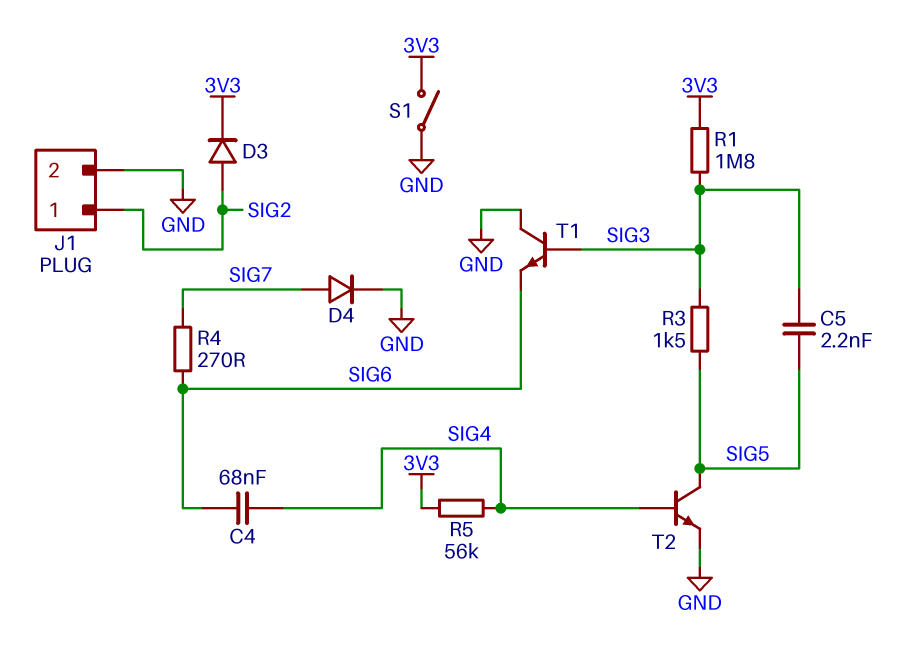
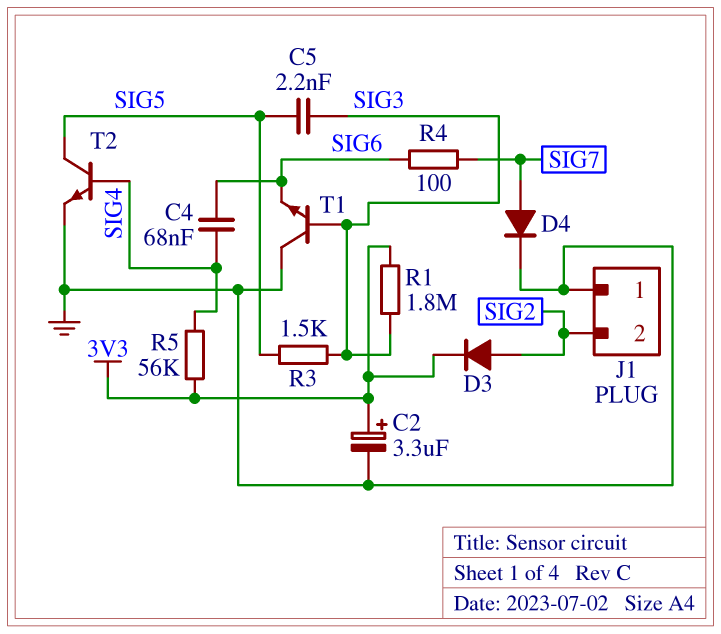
C2: none -> 3.3uF (plus 3V3, minus GND)
J1 pin 1: SIG2 -> GND
J1 pin 2: GND -> SIG2
R4: 270 (SIG6, SIG7) -> 100 (SIG6, SIG7)
S1: switch (3V3, GND) -> none

